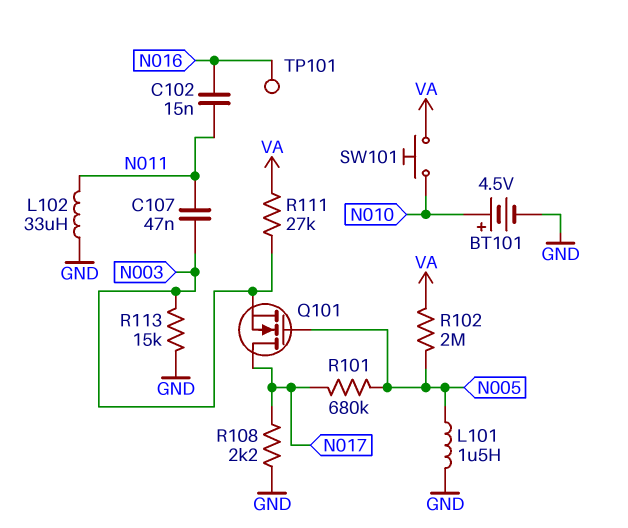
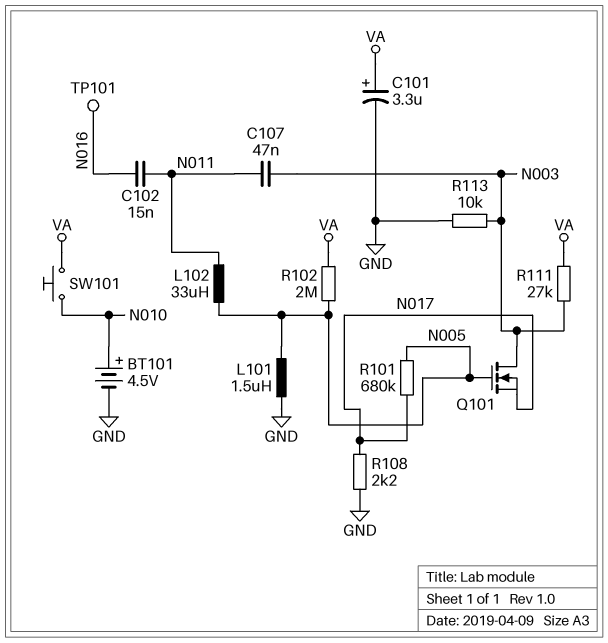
C101: none -> 3.3uF (plus VA, minus GND)
L102: 33uH (GND, N011) -> 33uH (N005, N011)
Q101: NMOS (G N005, D N017, S N003) -> NMOS (G N005, D N003, S N017)
R113: 15k (GND, N003) -> 10k (GND, N003)

